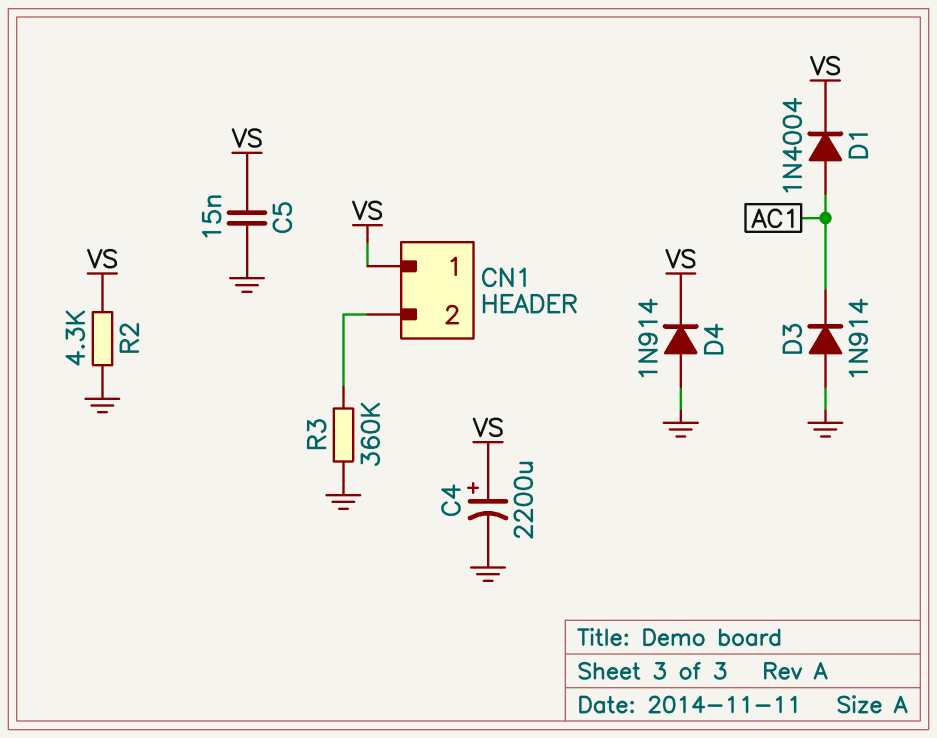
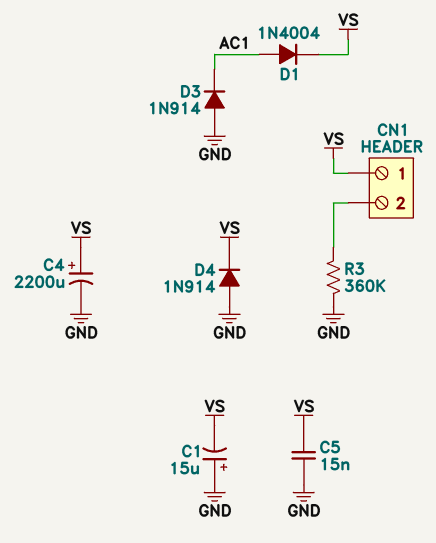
C1: none -> 15uF (plus GND, minus VS)
R2: 4.3k (GND, VS) -> none

